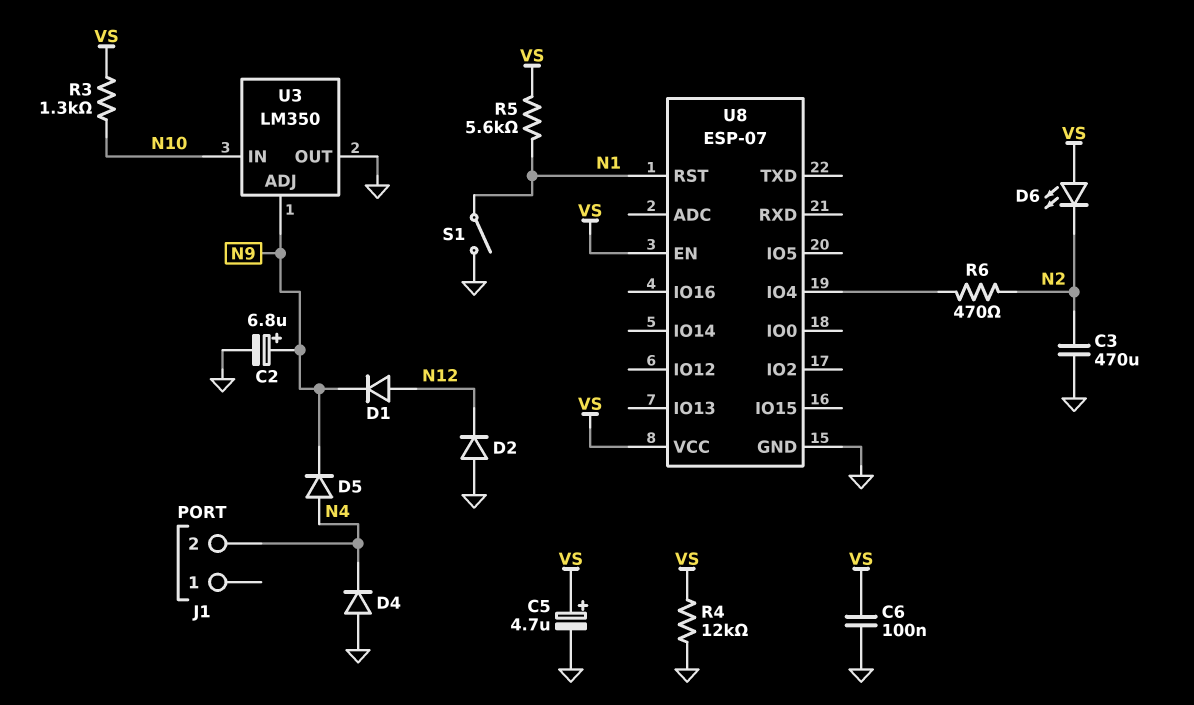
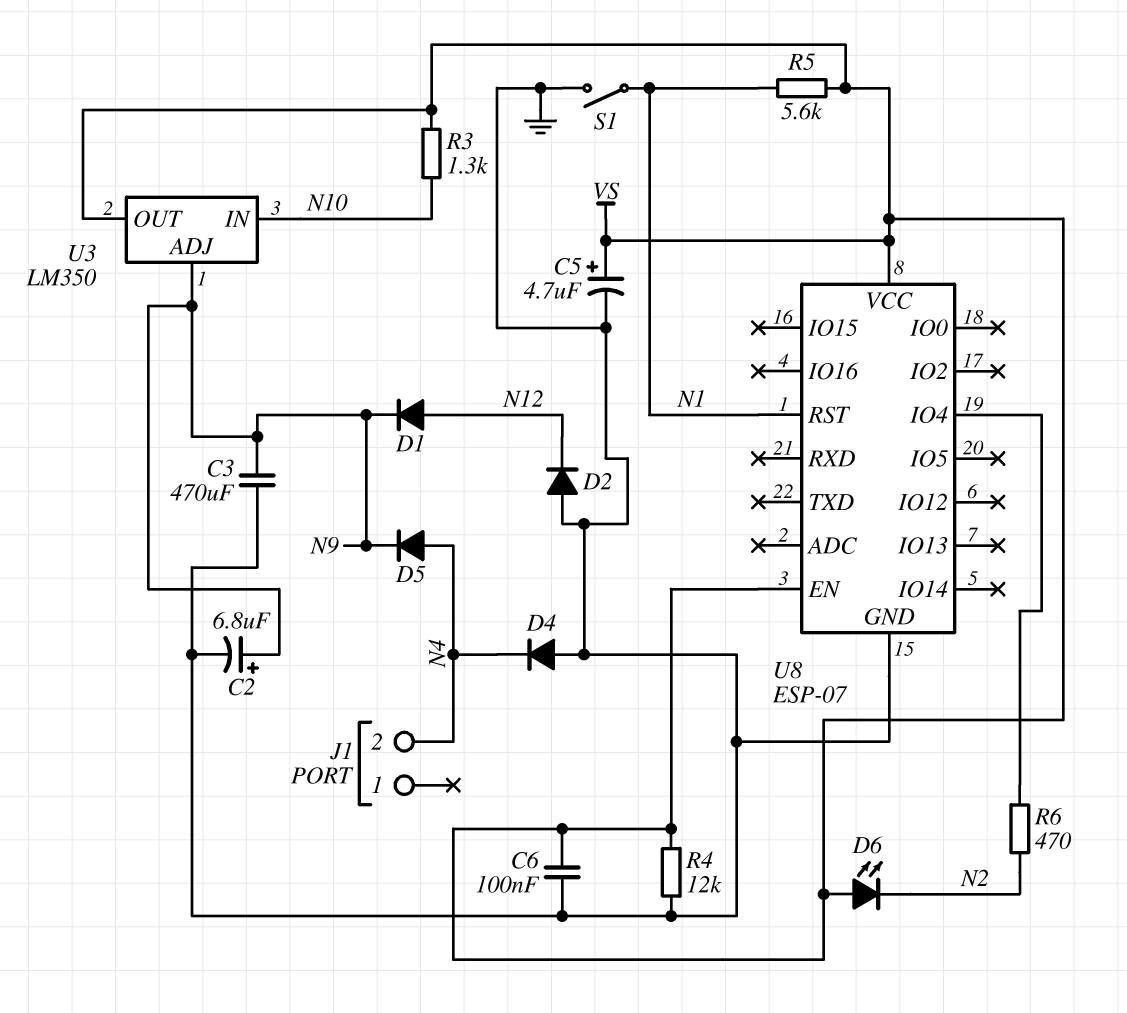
C3: 470uF (GND, N2) -> 470uF (GND, N9)
U3 pin OUT: GND -> VS

